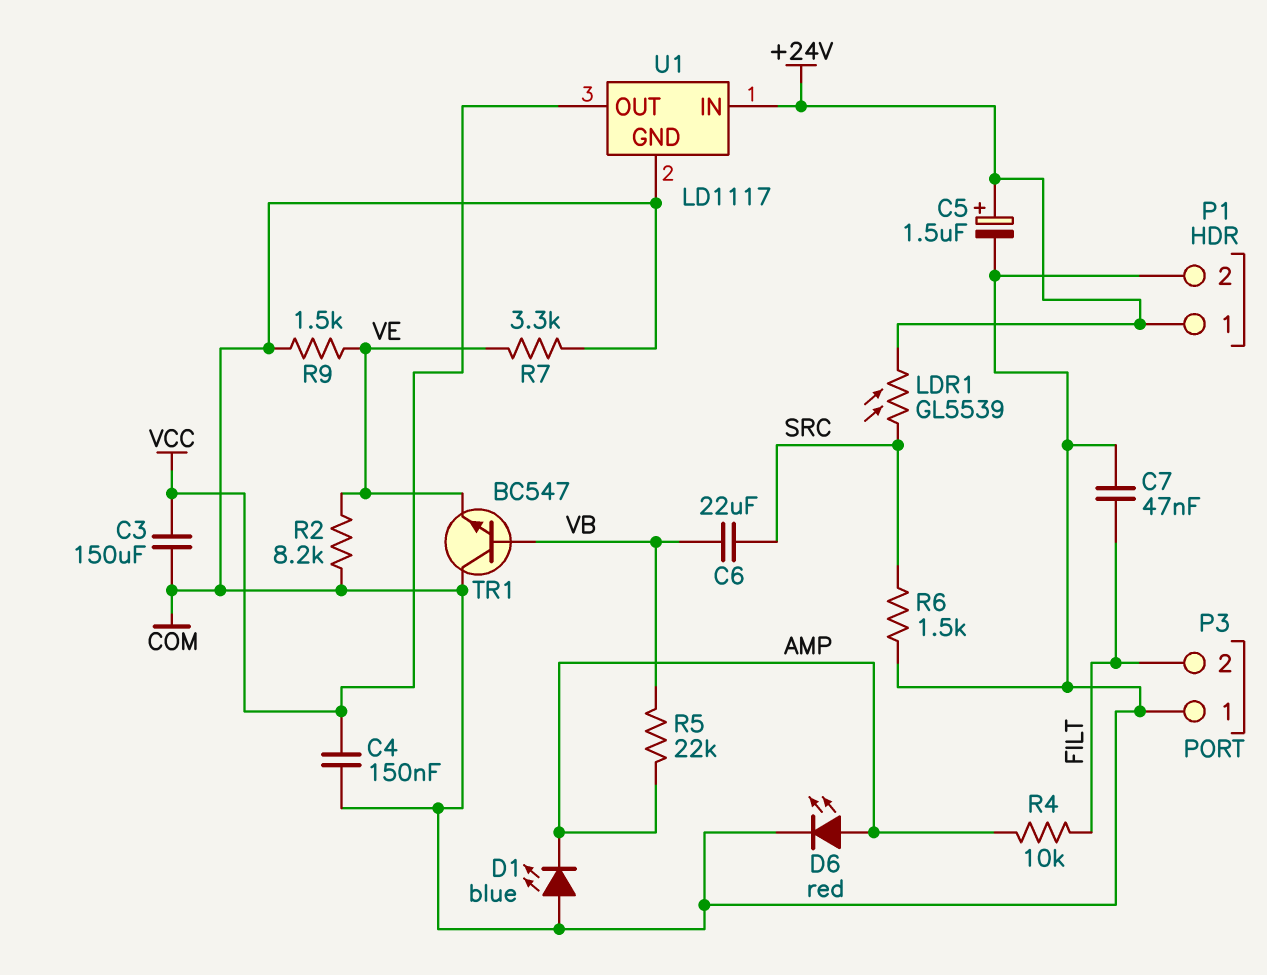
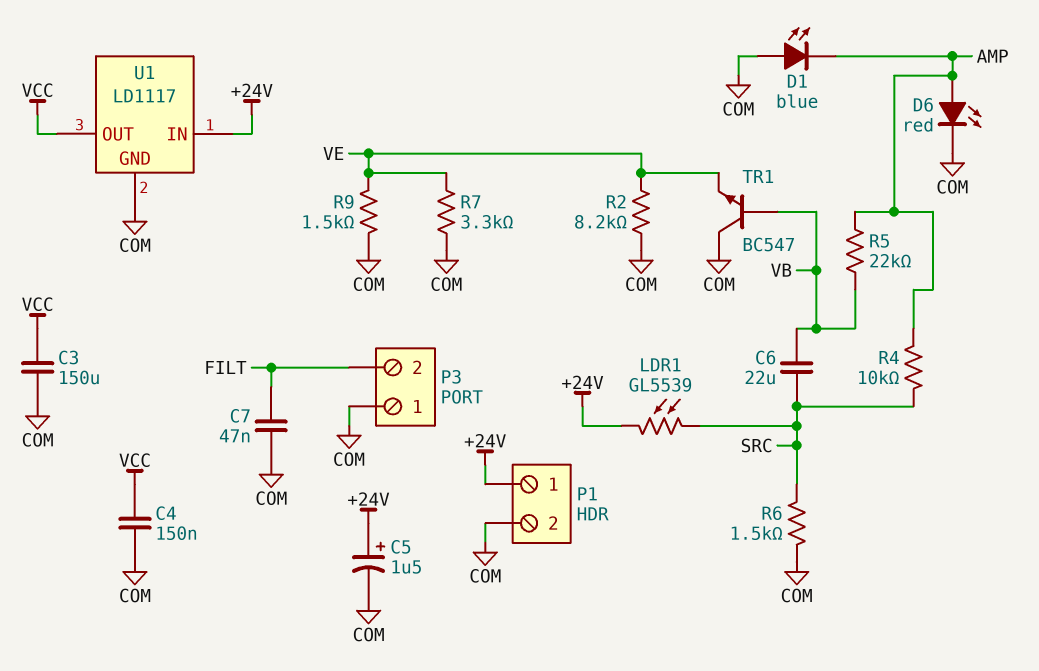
R4: 10k (AMP, FILT) -> 10k (AMP, SRC)

